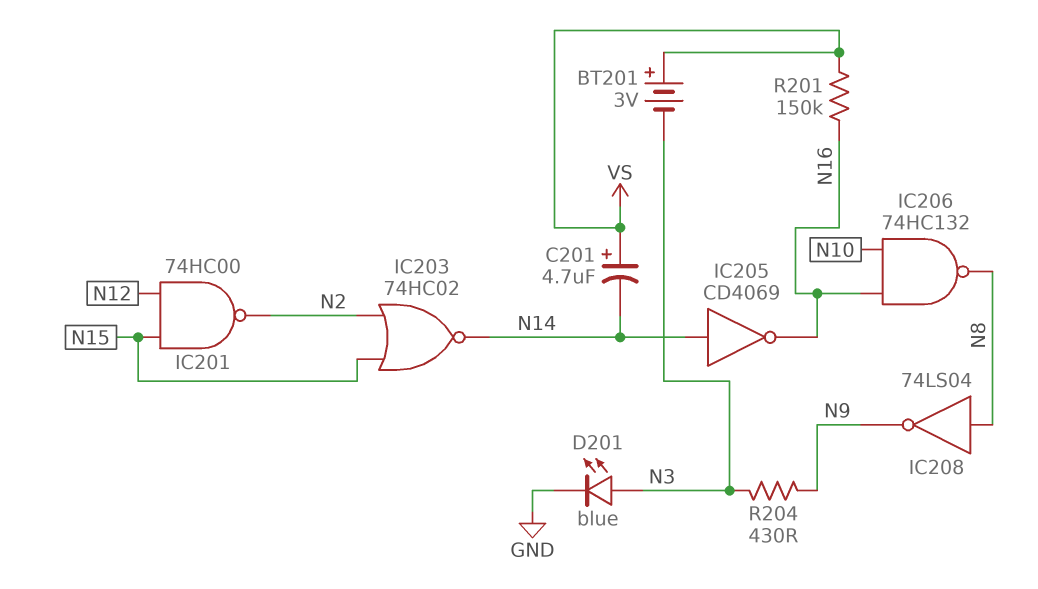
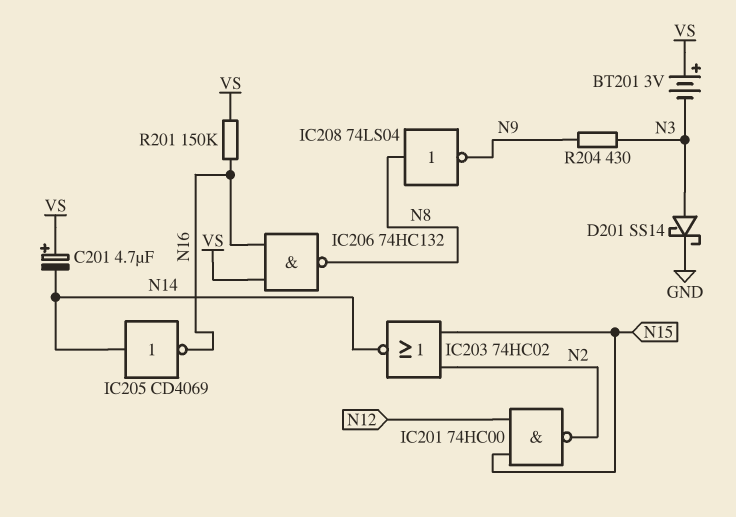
D201: LED blue (A N3, K GND) -> schottky SS14 (A N3, K GND)
IC206: NAND 74HC132 (in N10, in N16, out N8) -> NAND 74HC132 (in N16, in VS, out N8)

